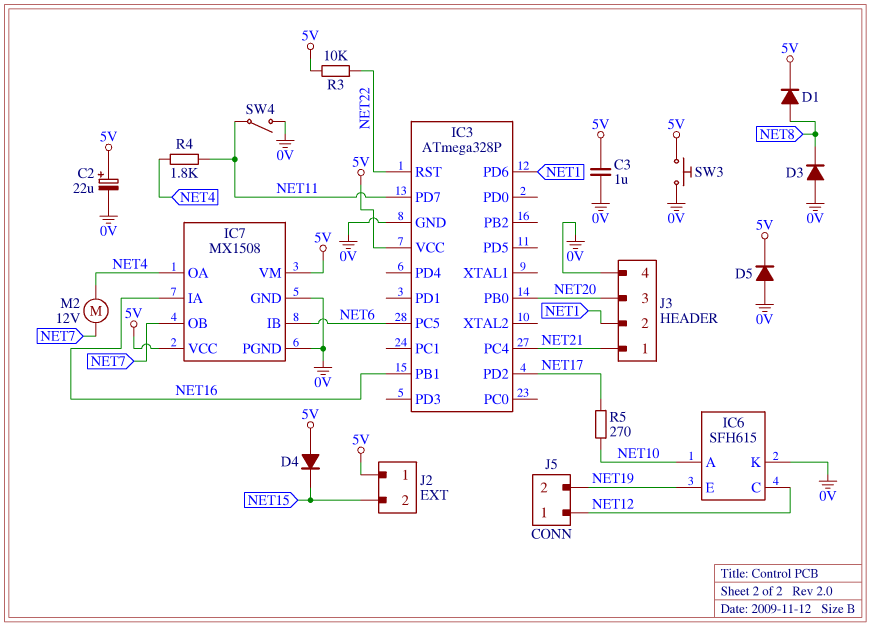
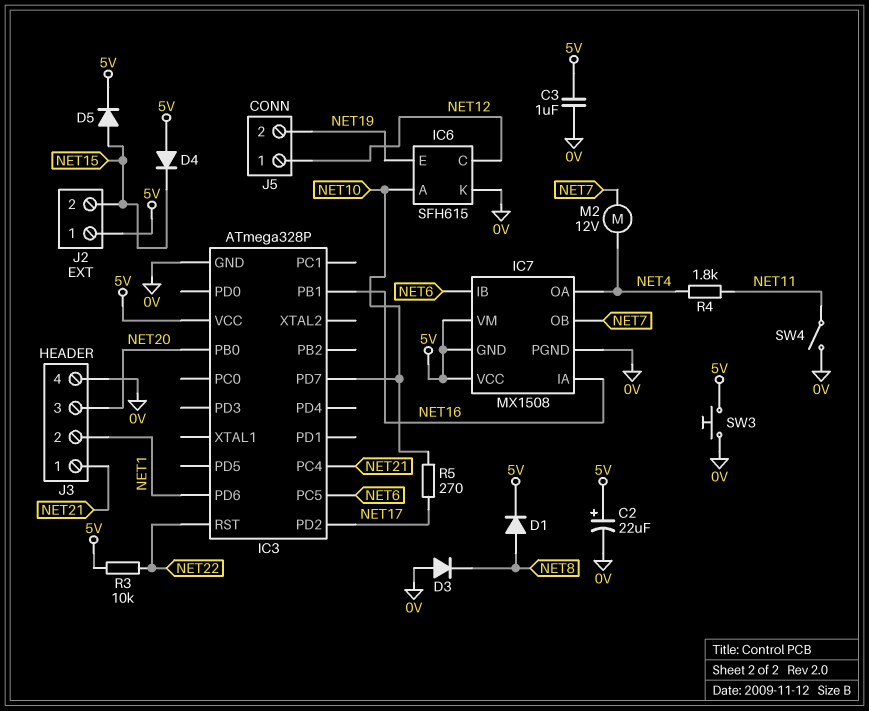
D5: diode (A 0V, K 5V) -> diode (A NET15, K 5V)
IC3 pin PD7: NET11 -> NET10
IC7 pin GND: 0V -> 5V

